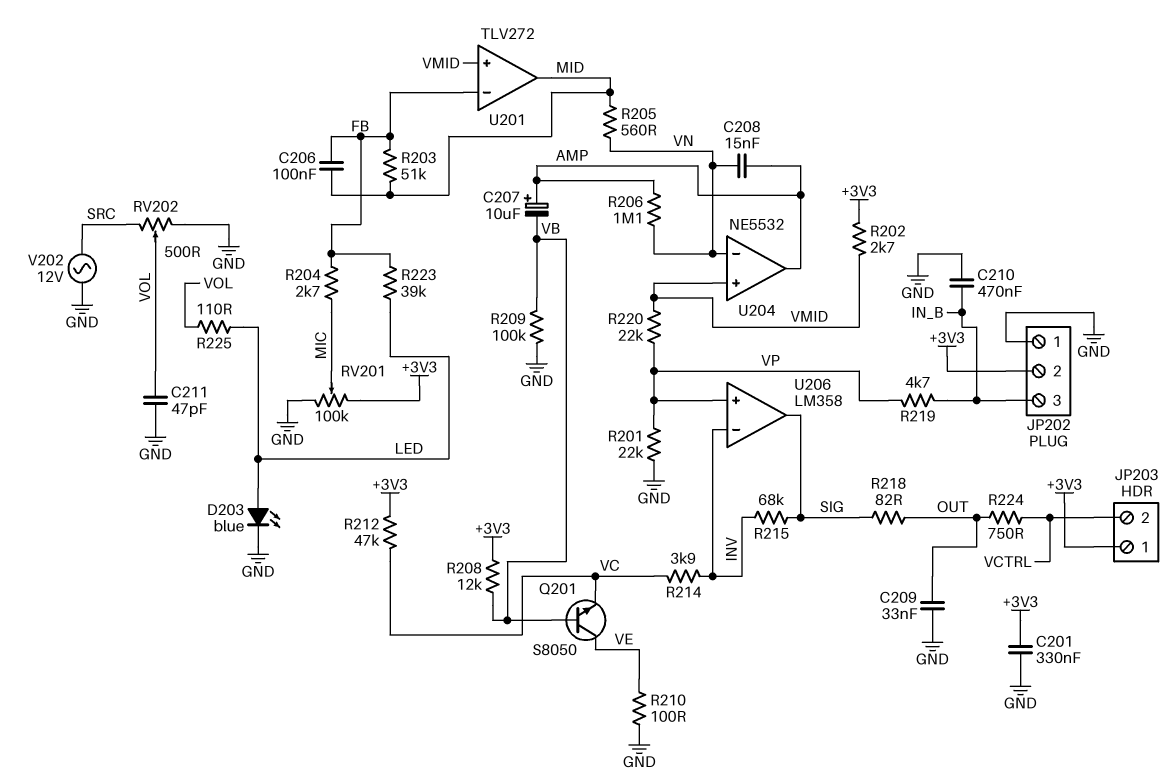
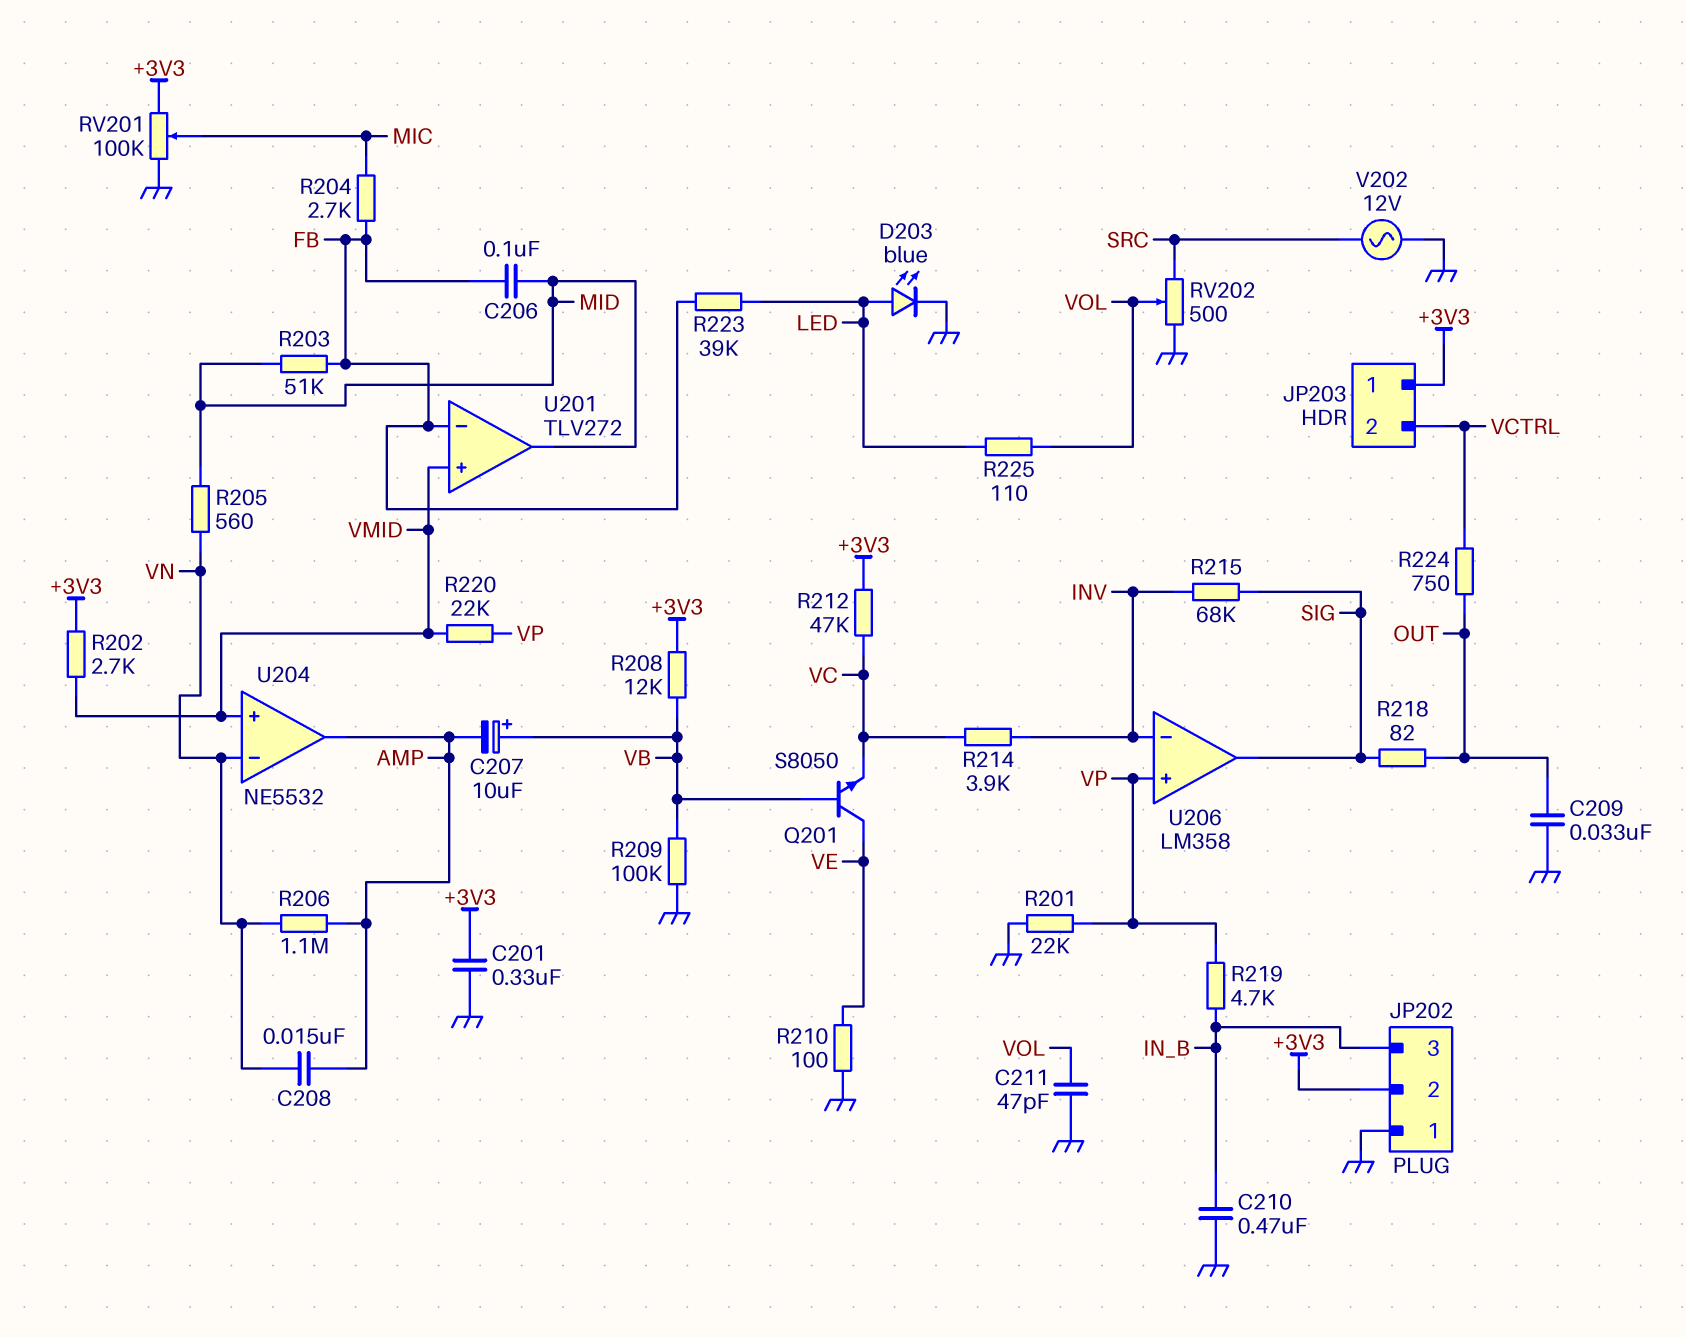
C207: 10uF (plus AMP, minus VB) -> 10uF (plus VB, minus AMP)

